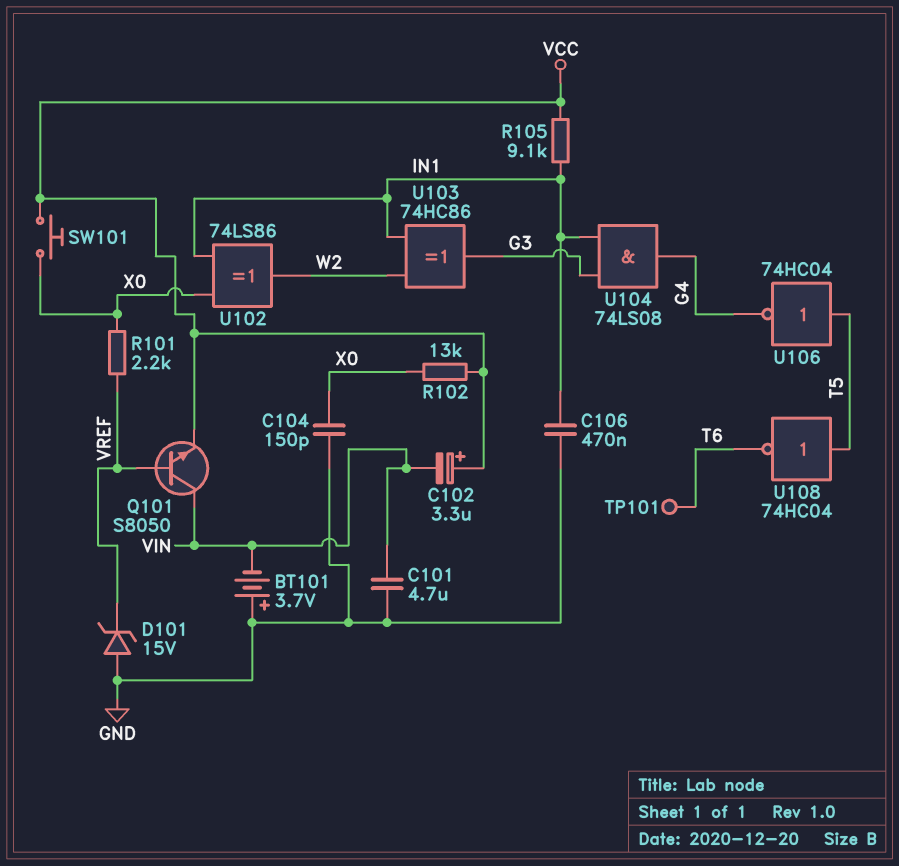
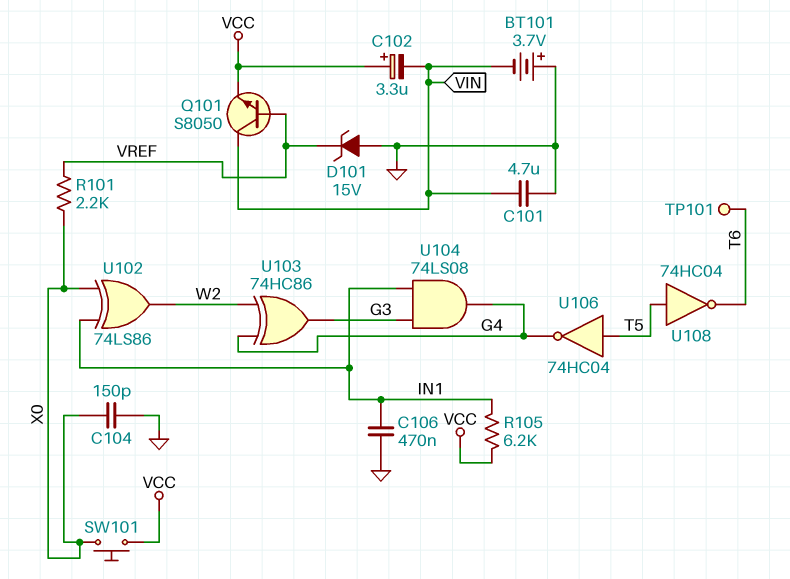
R102: 13k (VCC, X0) -> none
R105: 9.1k (IN1, VCC) -> 6.2k (IN1, VCC)
U103: XOR 74HC86 (in IN1, in W2, out G3) -> XOR 74HC86 (in G4, in W2, out G3)

